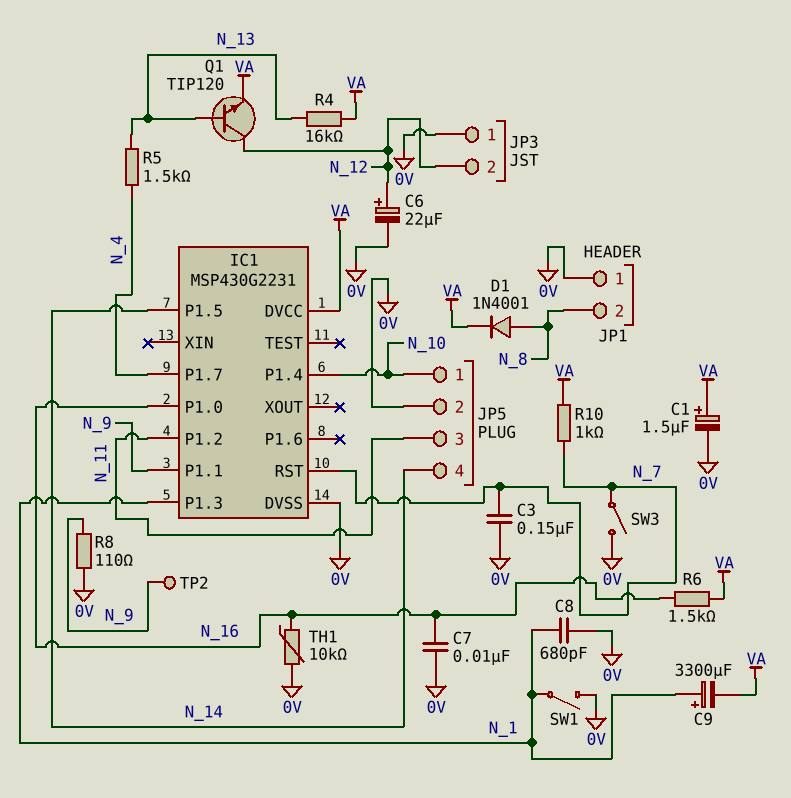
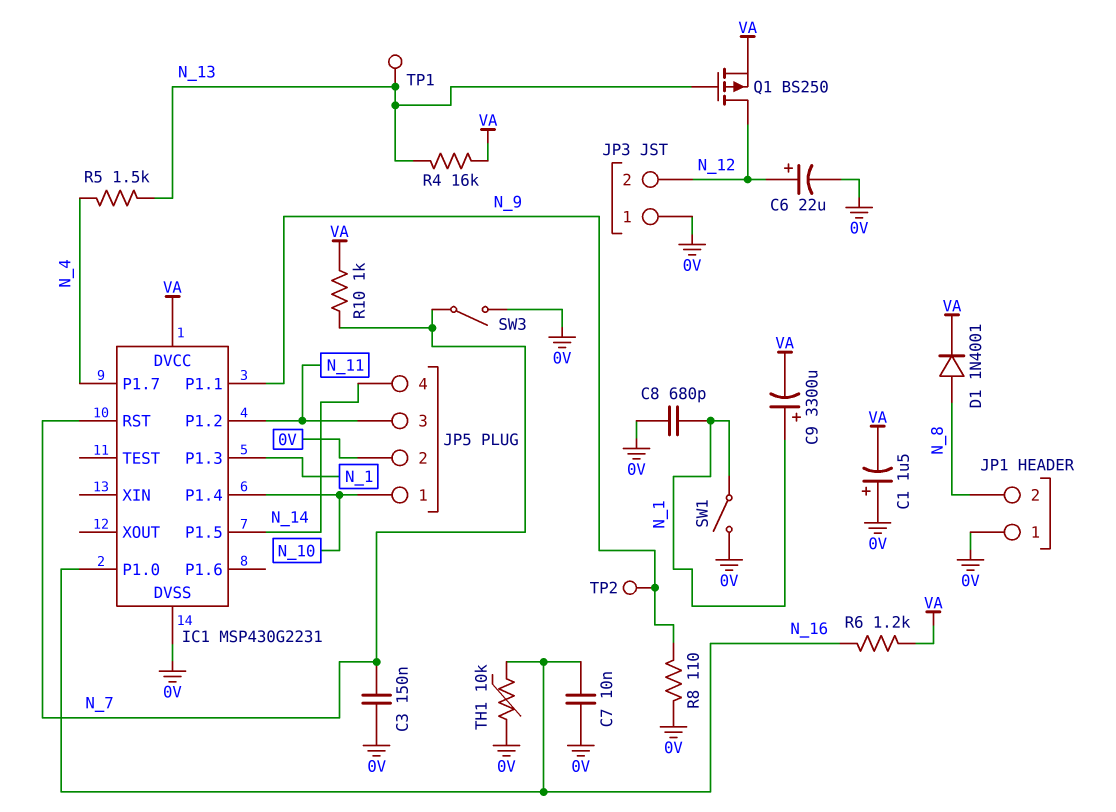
C1: 1.5uF (plus VA, minus 0V) -> 1.5uF (plus 0V, minus VA)
Q1: NPN TIP120 (B N_13, C N_12, E VA) -> PMOS BS250 (G N_13, D N_12, S VA)
R6: 1.5k (N_16, VA) -> 1.2k (N_16, VA)
TP1: none -> test point (N_13)

